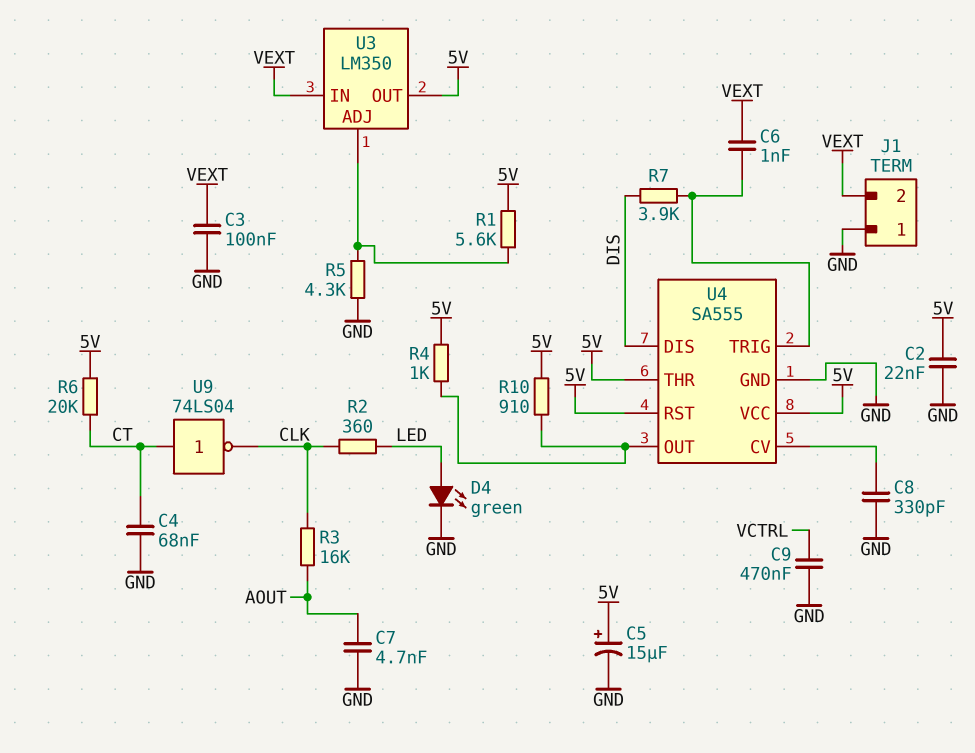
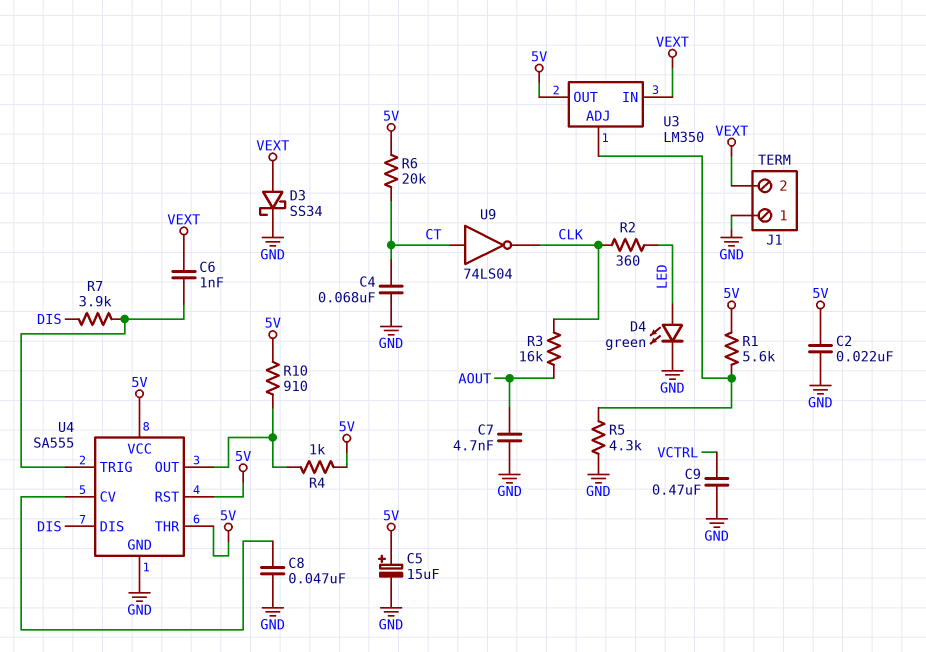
C3: 100nF (GND, VEXT) -> none
C8: 330pF (GND, U4/CV) -> 47nF (GND, U4/CV)
D3: none -> schottky SS34 (A VEXT, K GND)

